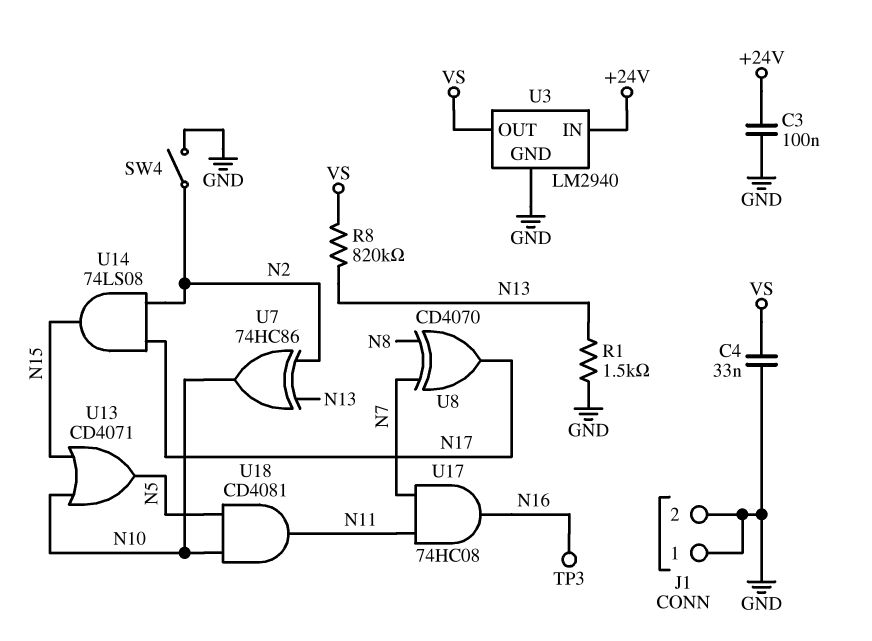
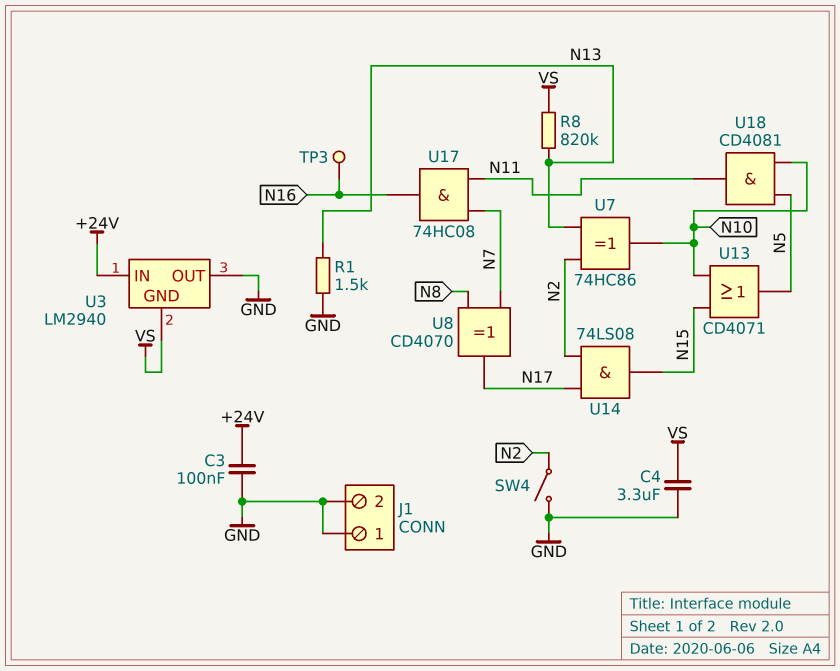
C4: 33nF (GND, VS) -> 3.3uF (GND, VS)
U3 pin GND: GND -> VS
U3 pin OUT: VS -> GND

